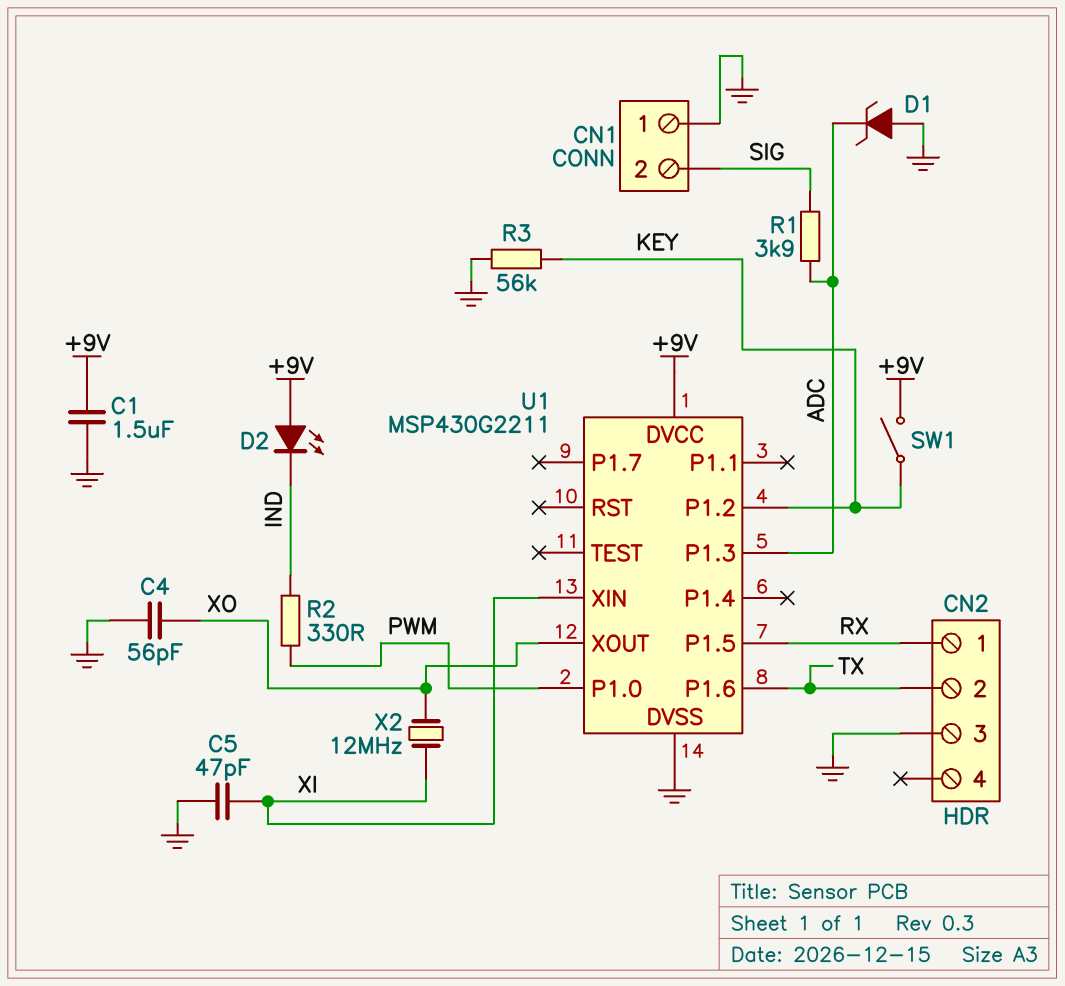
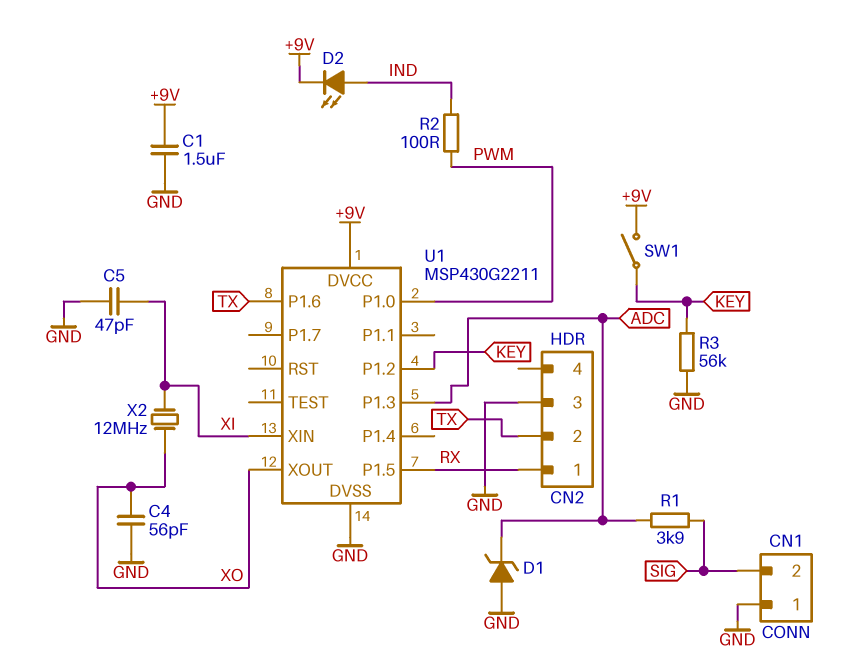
D2: LED (A +9V, K IND) -> LED (A IND, K +9V)
R2: 330 (IND, PWM) -> 100 (IND, PWM)

